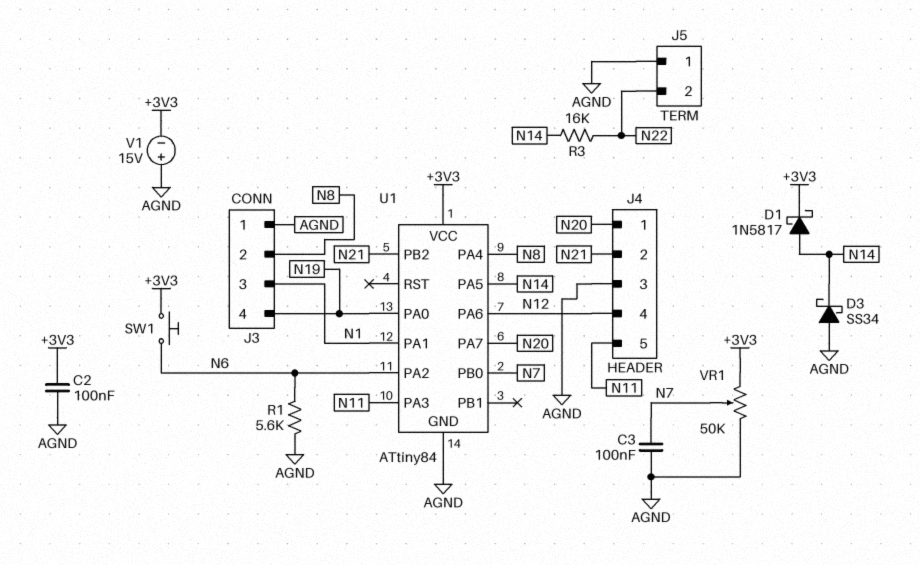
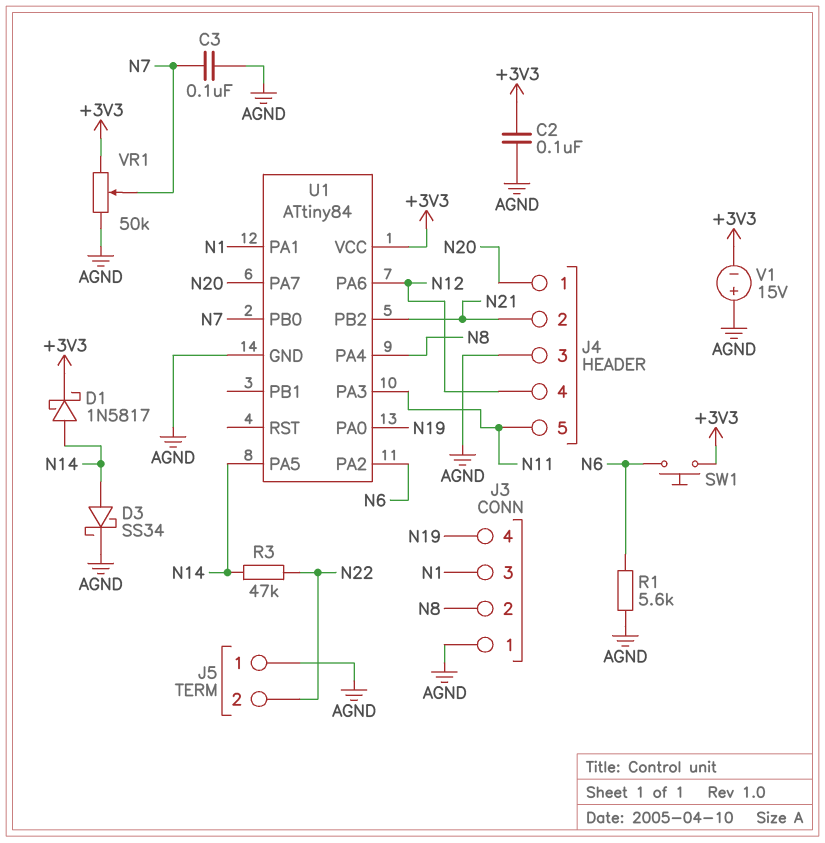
D3: schottky SS34 (A AGND, K N14) -> schottky SS34 (A N14, K AGND)
R3: 16k (N14, N22) -> 47k (N14, N22)

